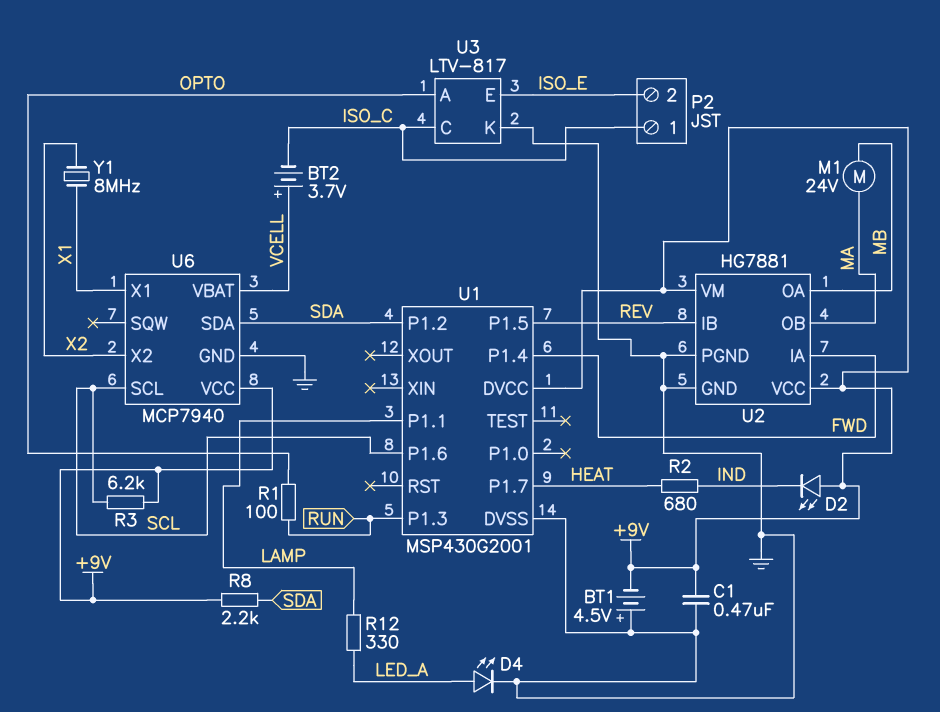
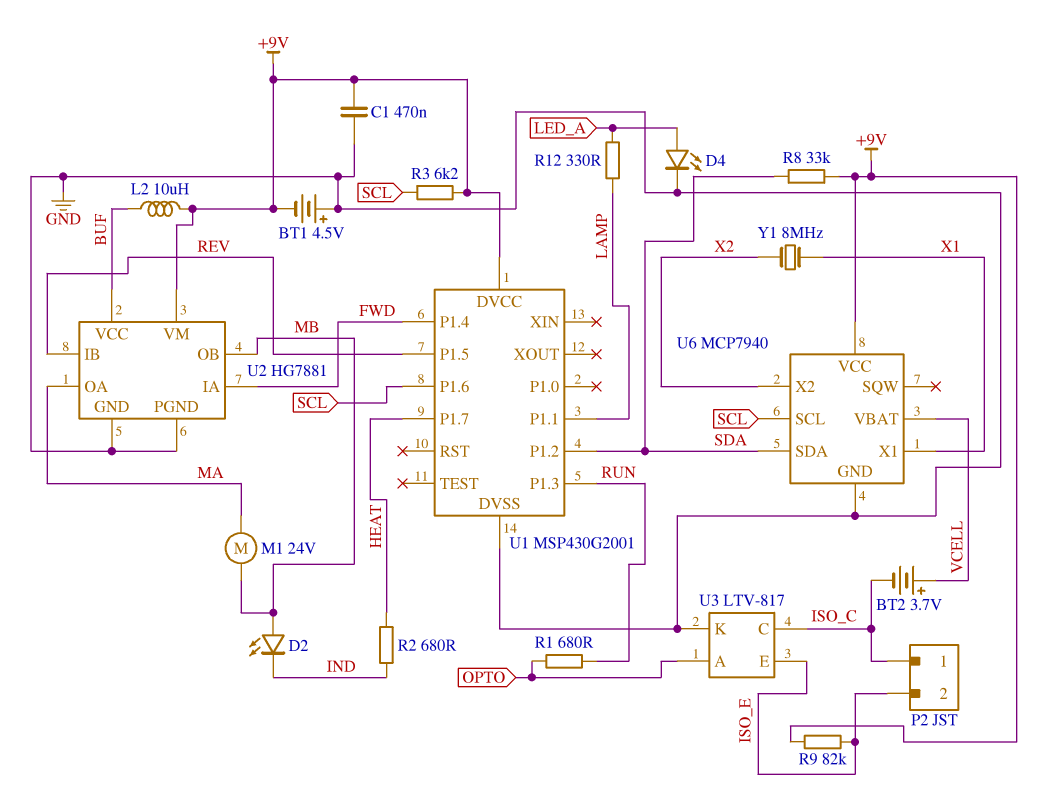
D2: LED (A +9V, K IND) -> LED (A MB, K IND)
L2: none -> 10uH (+9V, BUF)
R1: 100 (OPTO, RUN) -> 680 (OPTO, RUN)
R8: 2.2k (+9V, SDA) -> 33k (+9V, SDA)
R9: none -> 82k (+9V, ISO_E)
U2 pin OA: MB -> MA
U2 pin OB: MA -> MB
U2 pin VCC: +9V -> BUF

